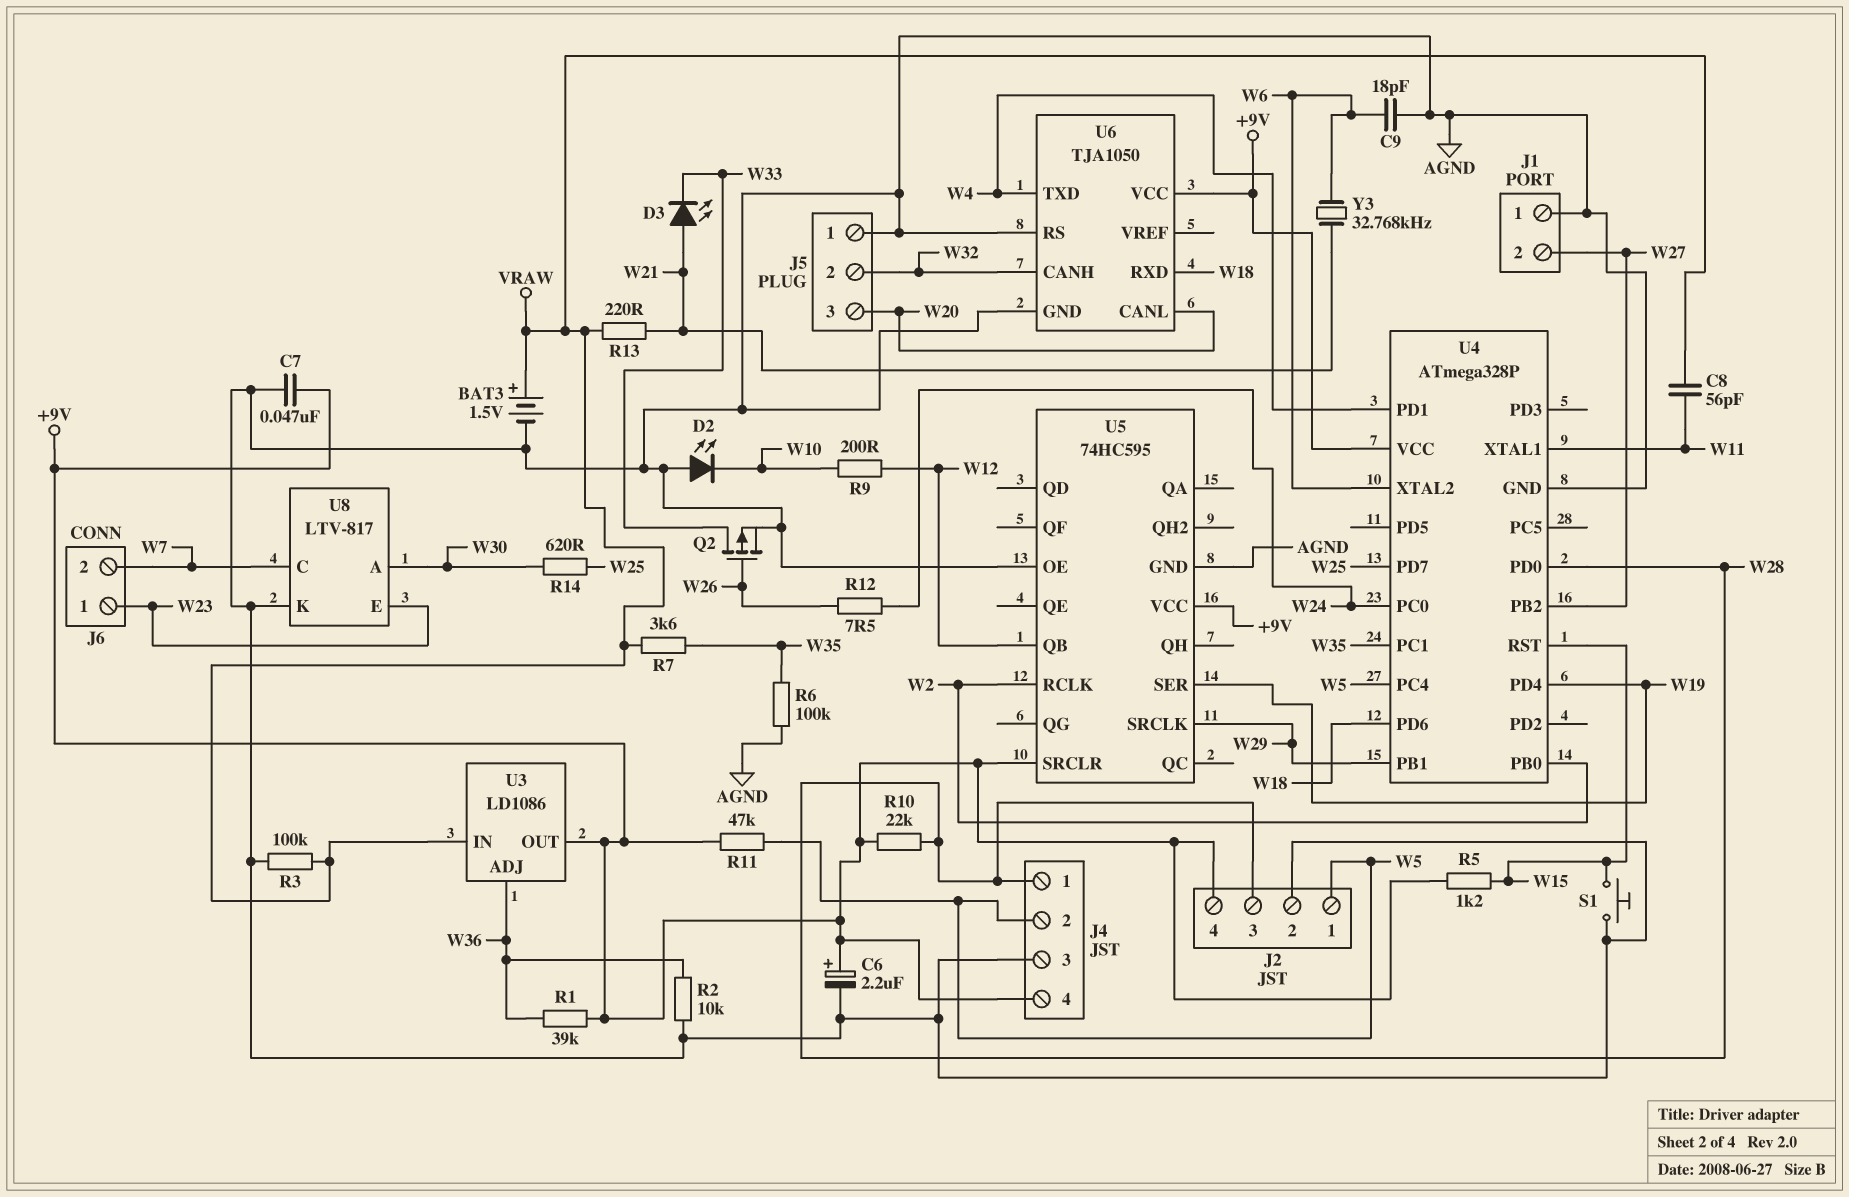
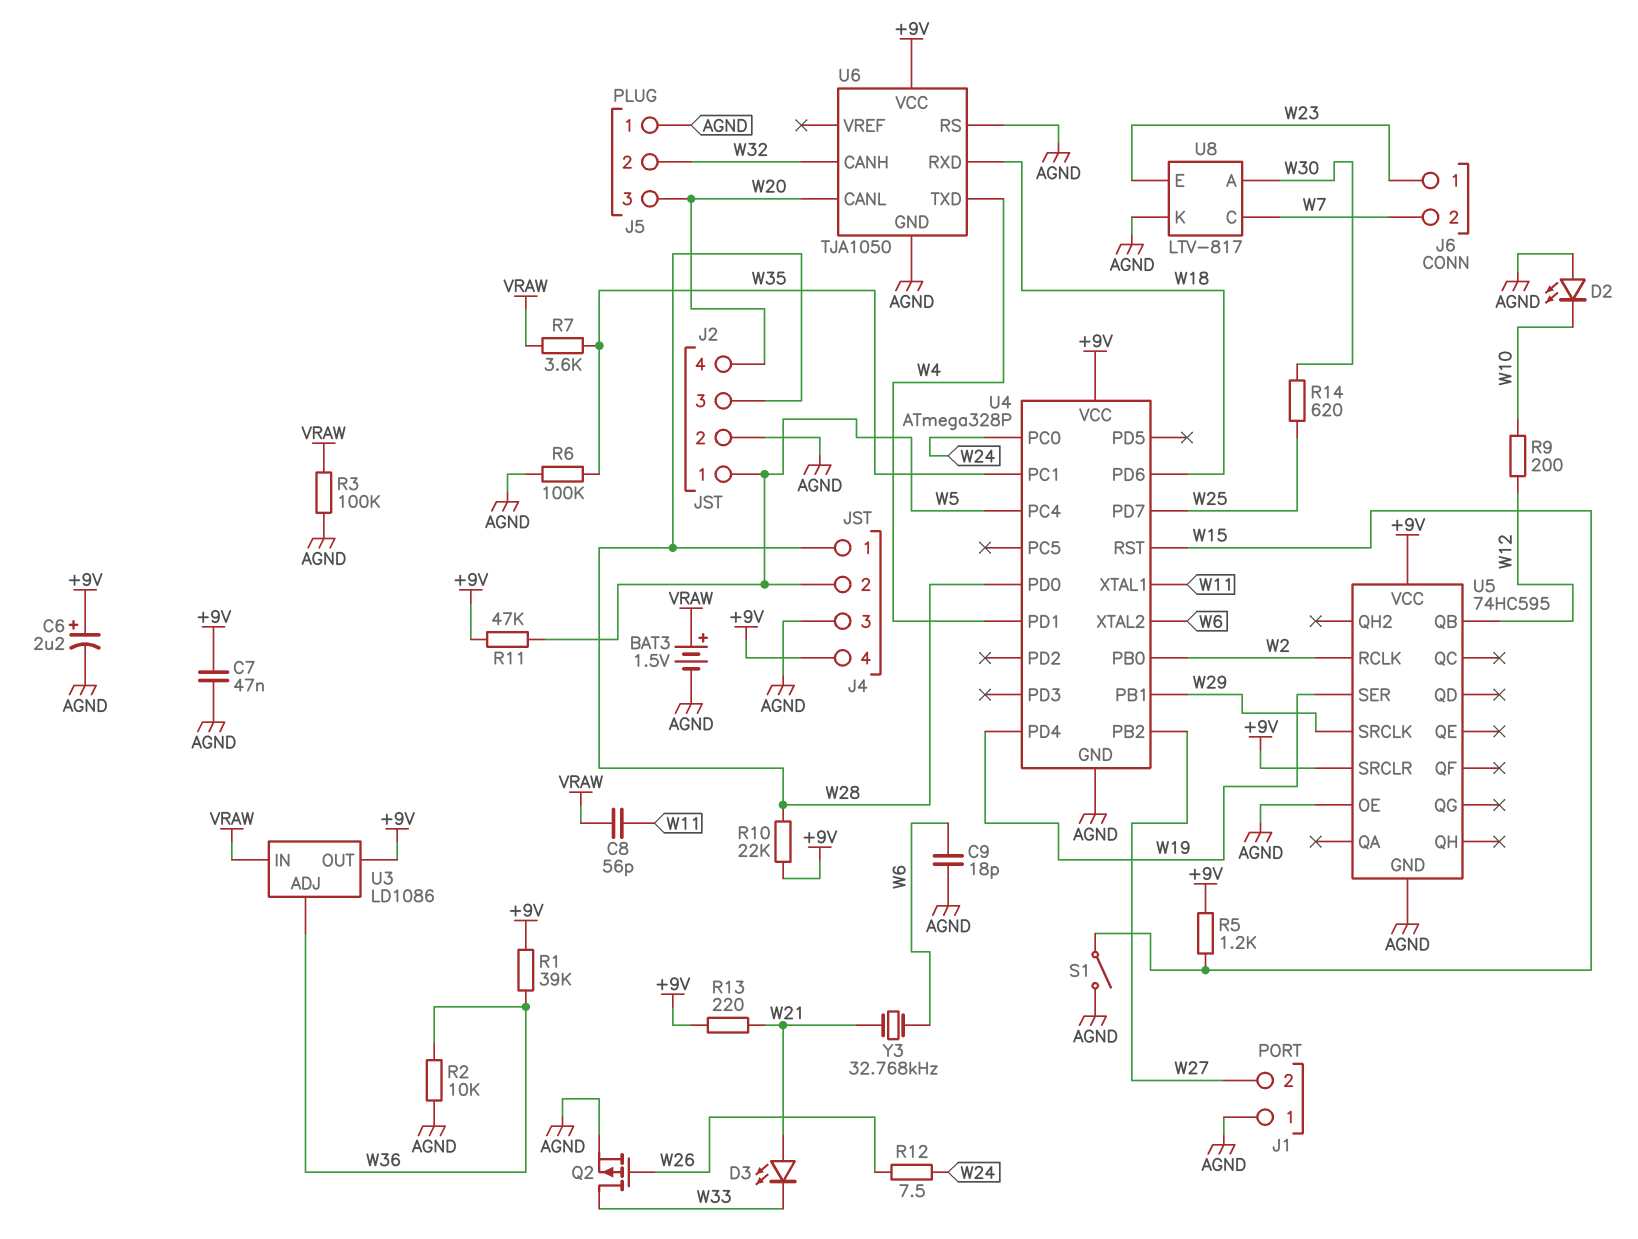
J2 pin 4: +9V -> W20
R13: 220 (VRAW, W21) -> 220 (+9V, W21)
S1: button (AGND, W15) -> switch (AGND, W15)

